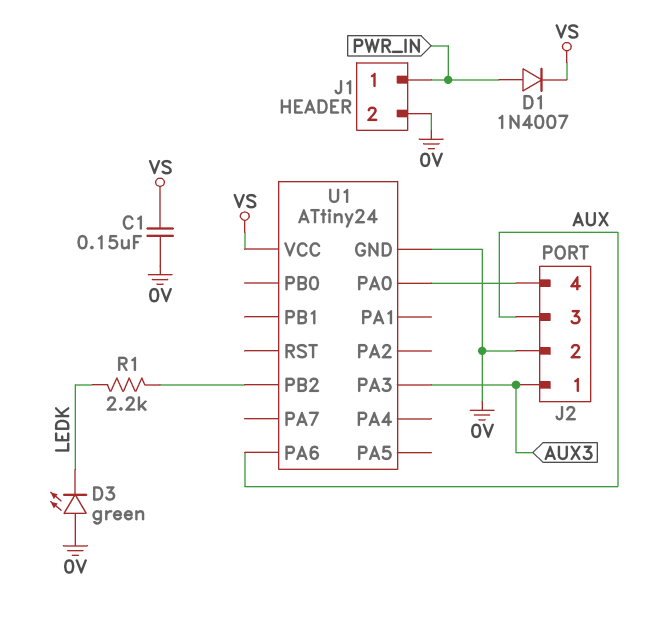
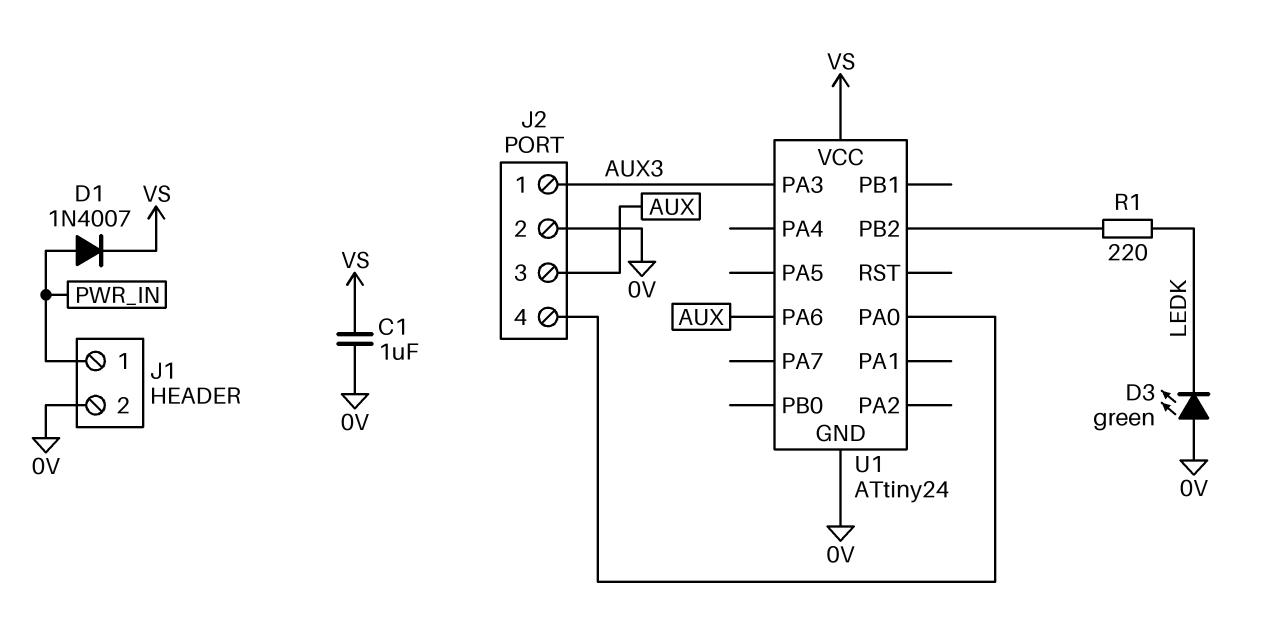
C1: 150nF (0V, VS) -> 1uF (0V, VS)
R1: 2.2k (LEDK, U1/PB2) -> 220 (LEDK, U1/PB2)

